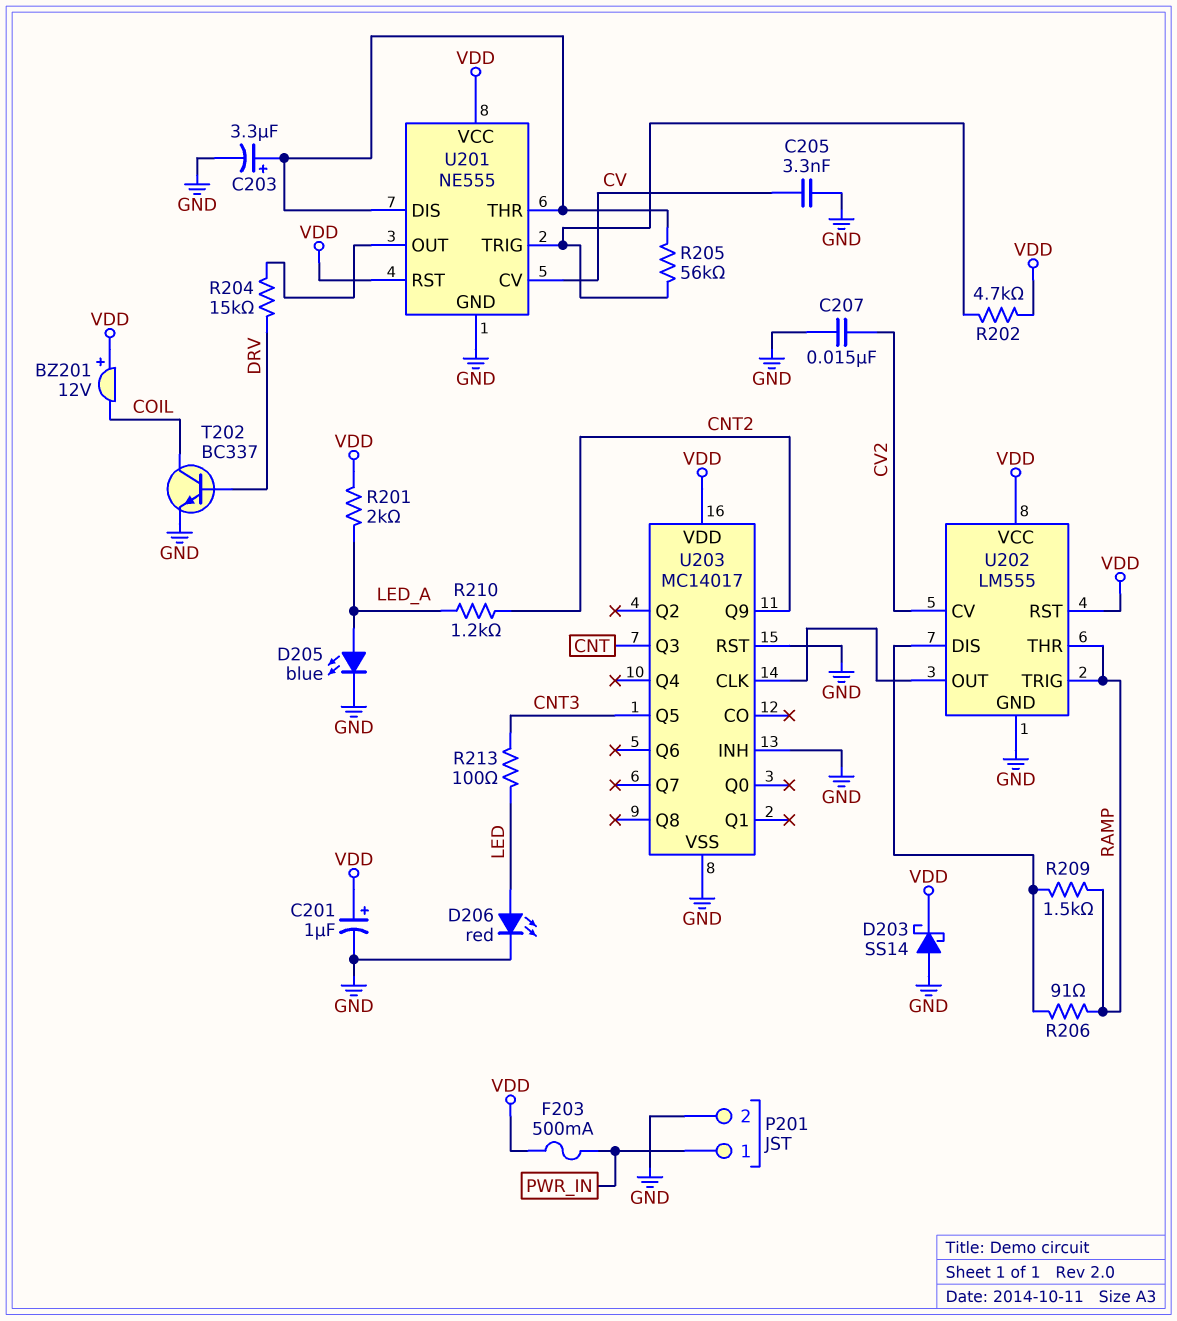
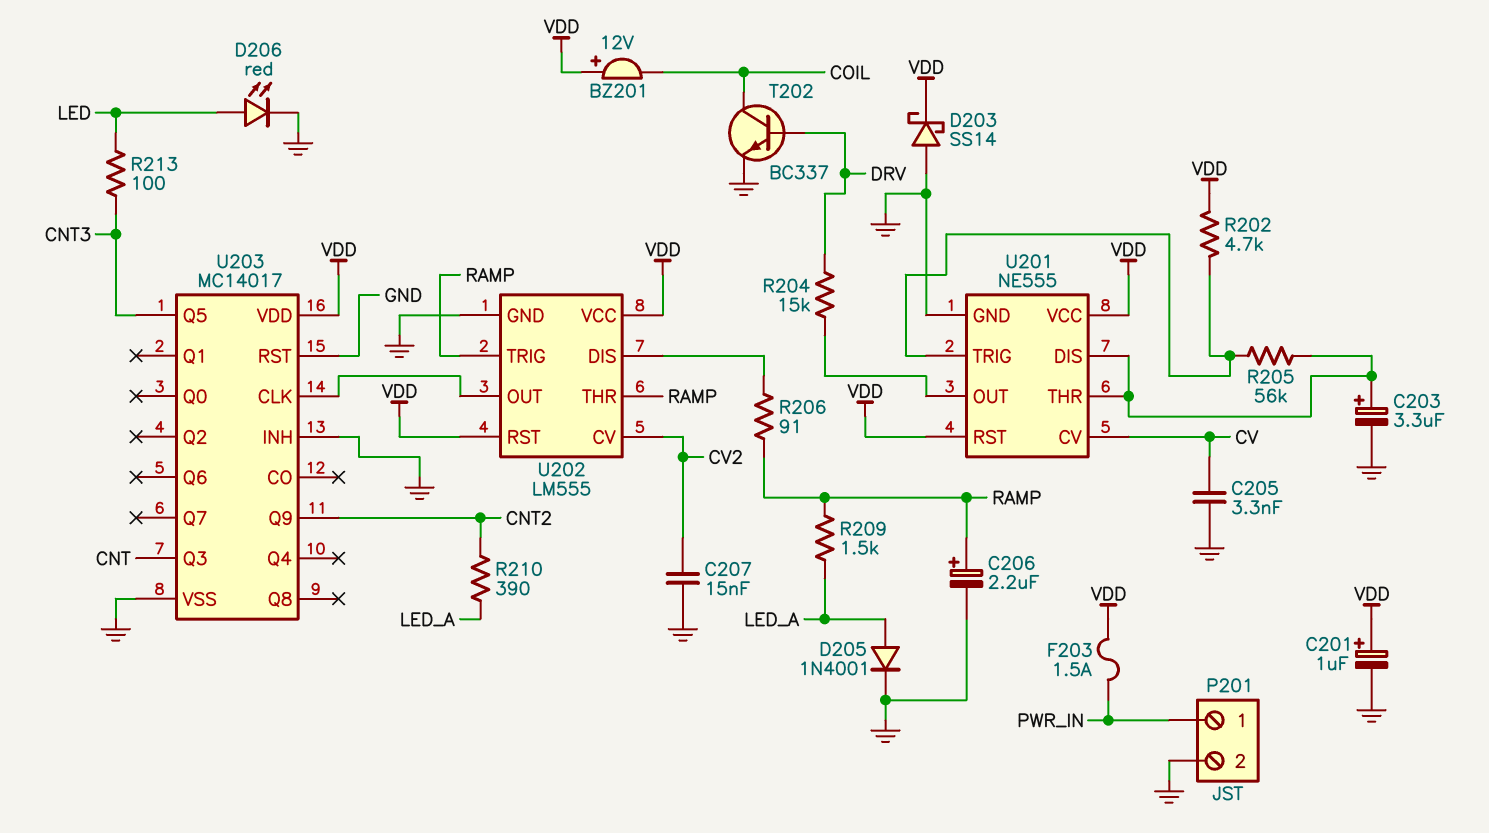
C206: none -> 2.2uF (plus RAMP, minus GND)
D205: LED blue (A LED_A, K GND) -> diode 1N4001 (A LED_A, K GND)
F203: 500mA (PWR_IN, VDD) -> 1.5A (PWR_IN, VDD)
R201: 2k (LED_A, VDD) -> none
R209: 1.5k (RAMP, U202/DIS) -> 1.5k (LED_A, RAMP)
R210: 1.2k (CNT2, LED_A) -> 390 (CNT2, LED_A)

